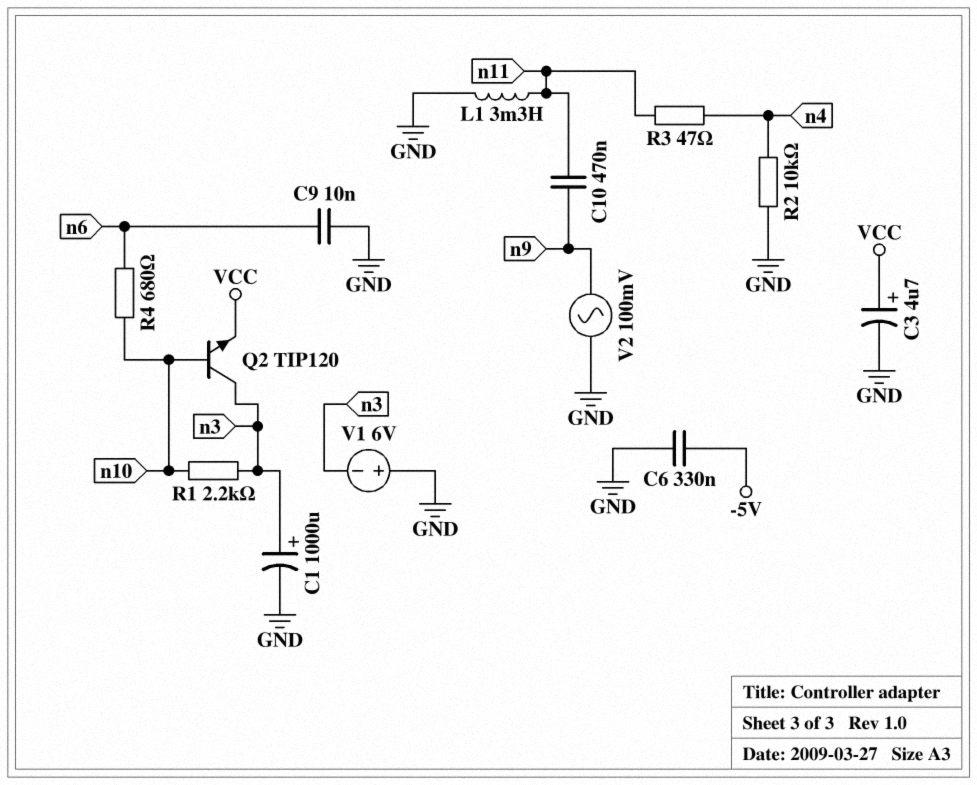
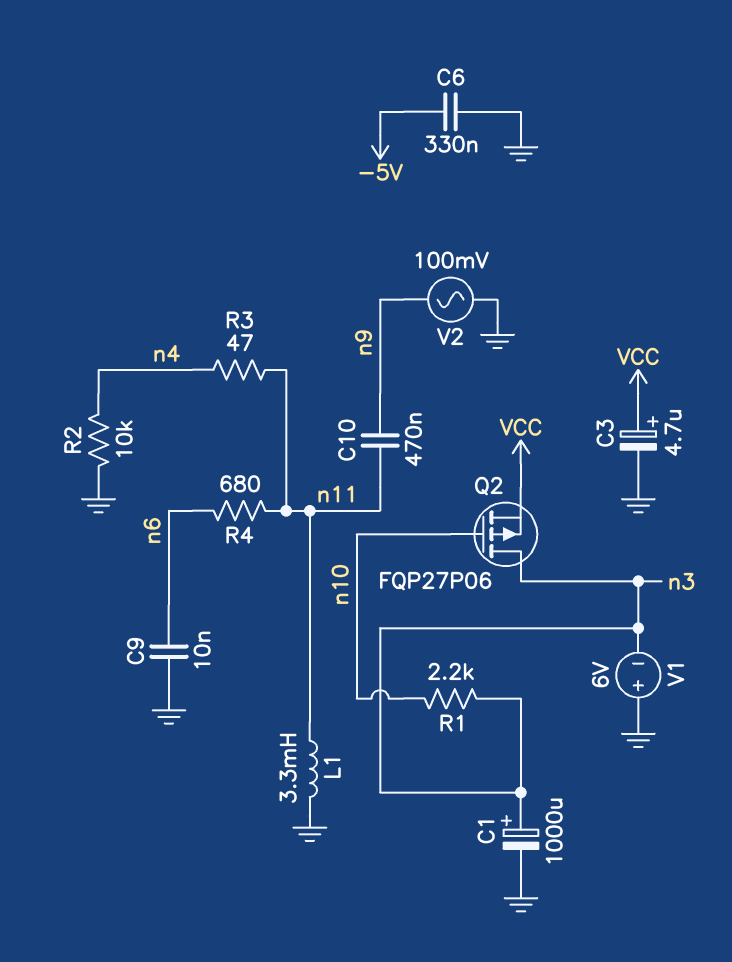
Q2: NPN TIP120 (B n10, C n3, E VCC) -> PMOS FQP27P06 (G n10, D n3, S VCC)
R4: 680 (n6, n10) -> 680 (n6, n11)

